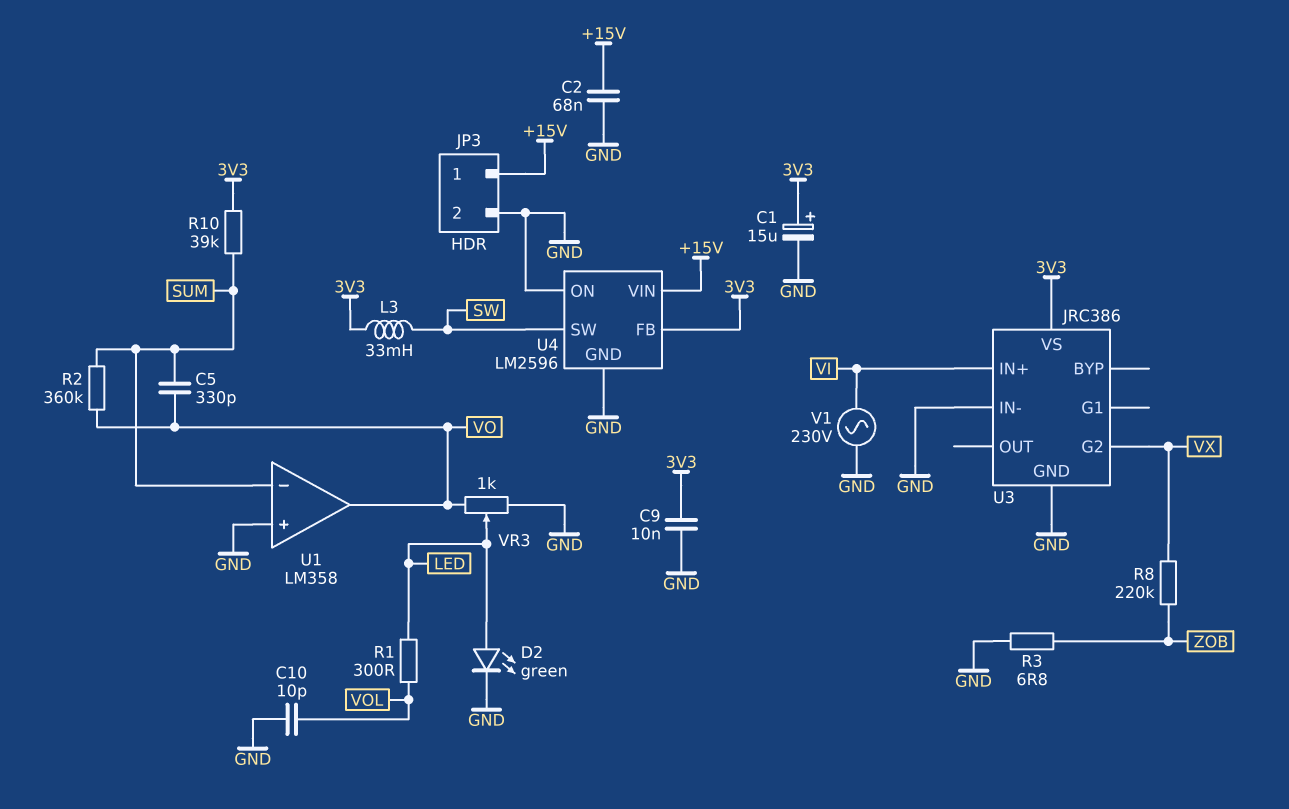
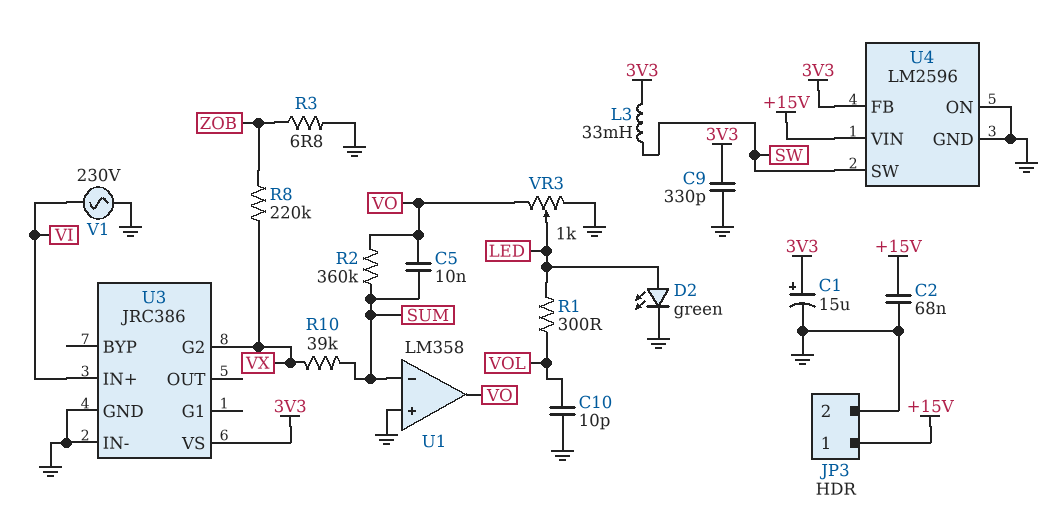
C5: 330pF (SUM, VO) -> 10nF (SUM, VO)
C9: 10nF (3V3, GND) -> 330pF (3V3, GND)
R10: 39k (3V3, SUM) -> 39k (SUM, VX)

